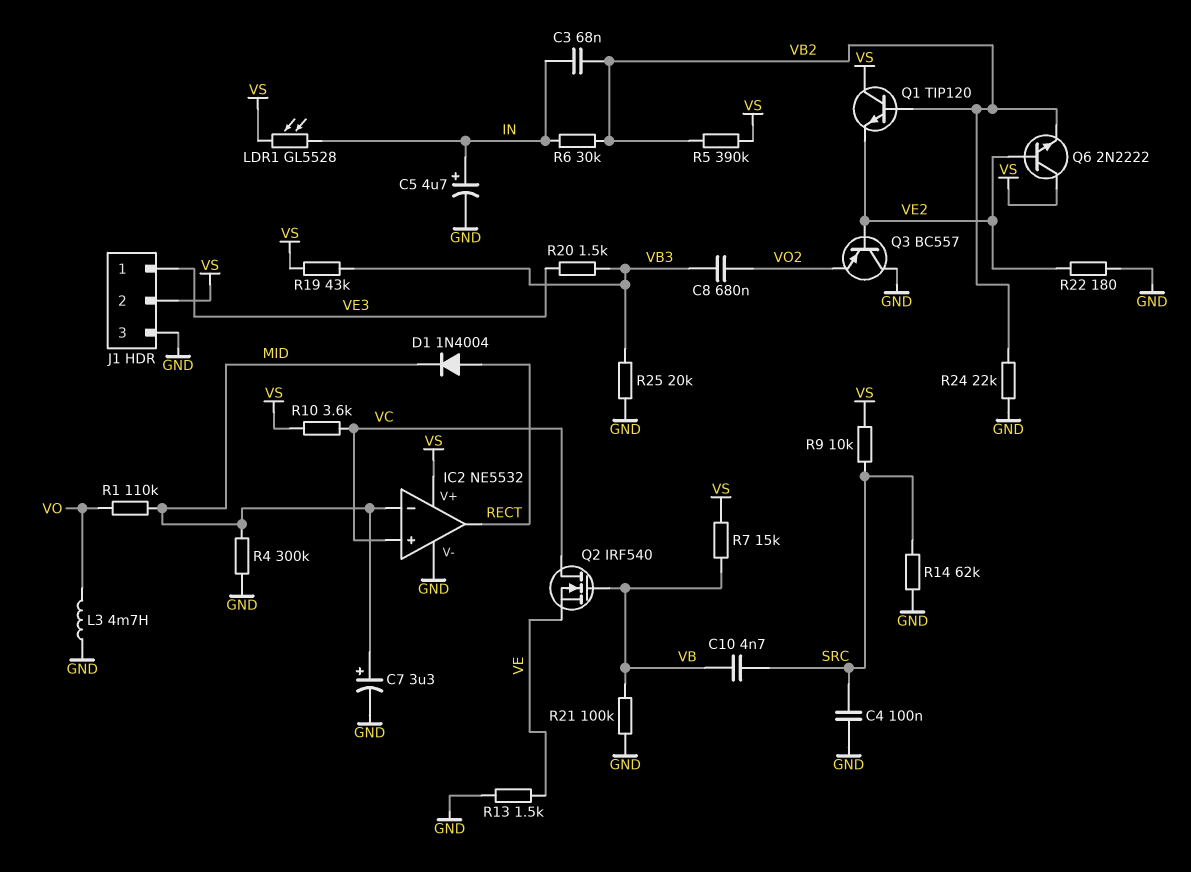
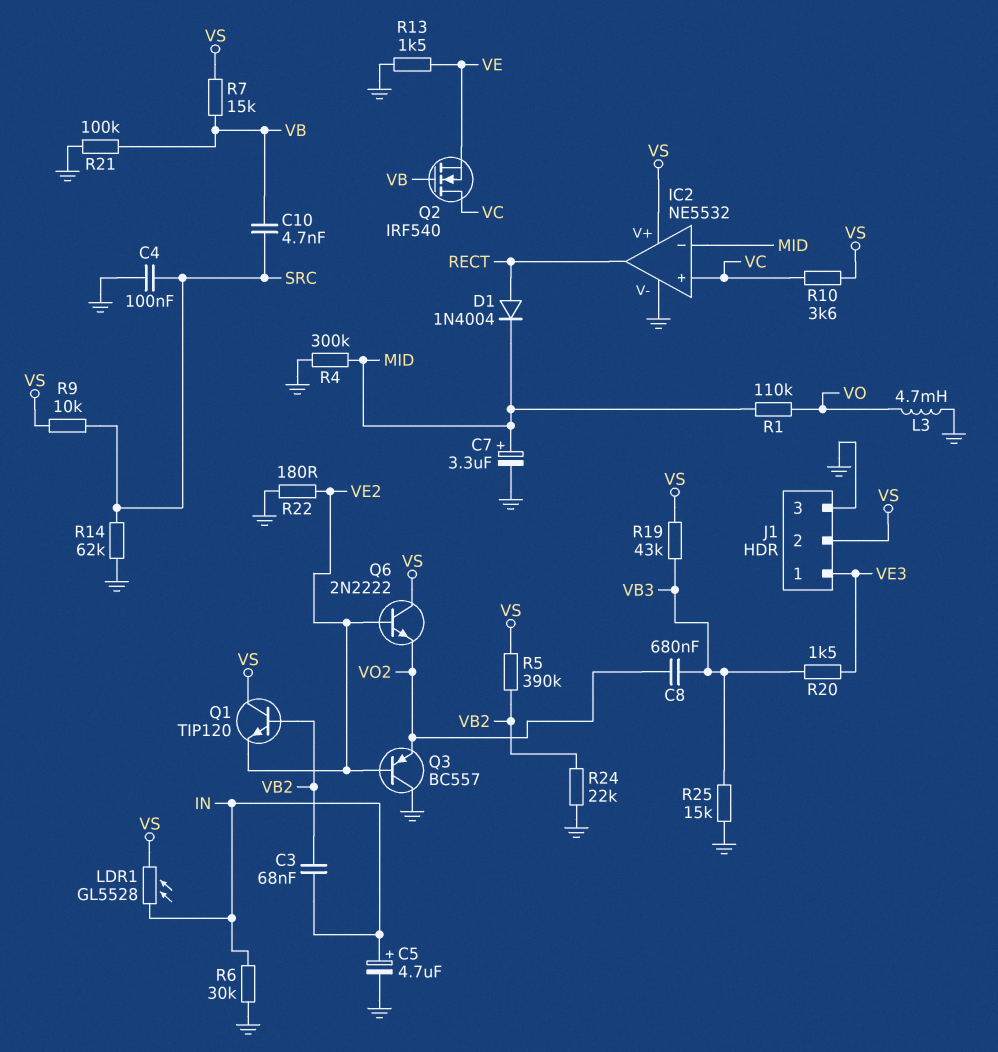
Q6: NPN 2N2222 (B VE2, C VS, E VB2) -> NPN 2N2222 (B VE2, C VS, E VO2)
R6: 30k (IN, VB2) -> 30k (GND, IN)
R25: 20k (GND, VB3) -> 15k (GND, VB3)

